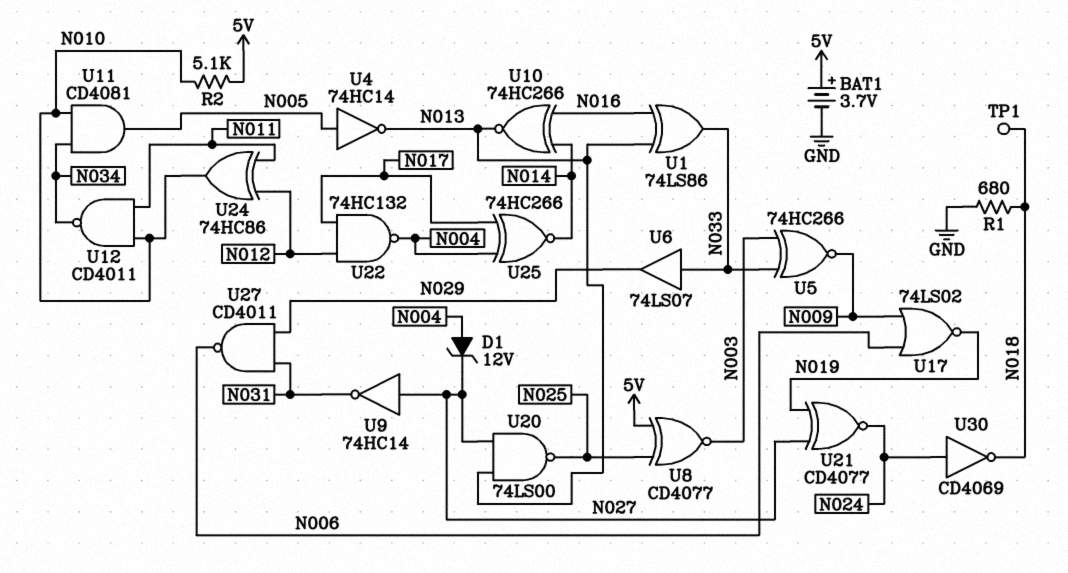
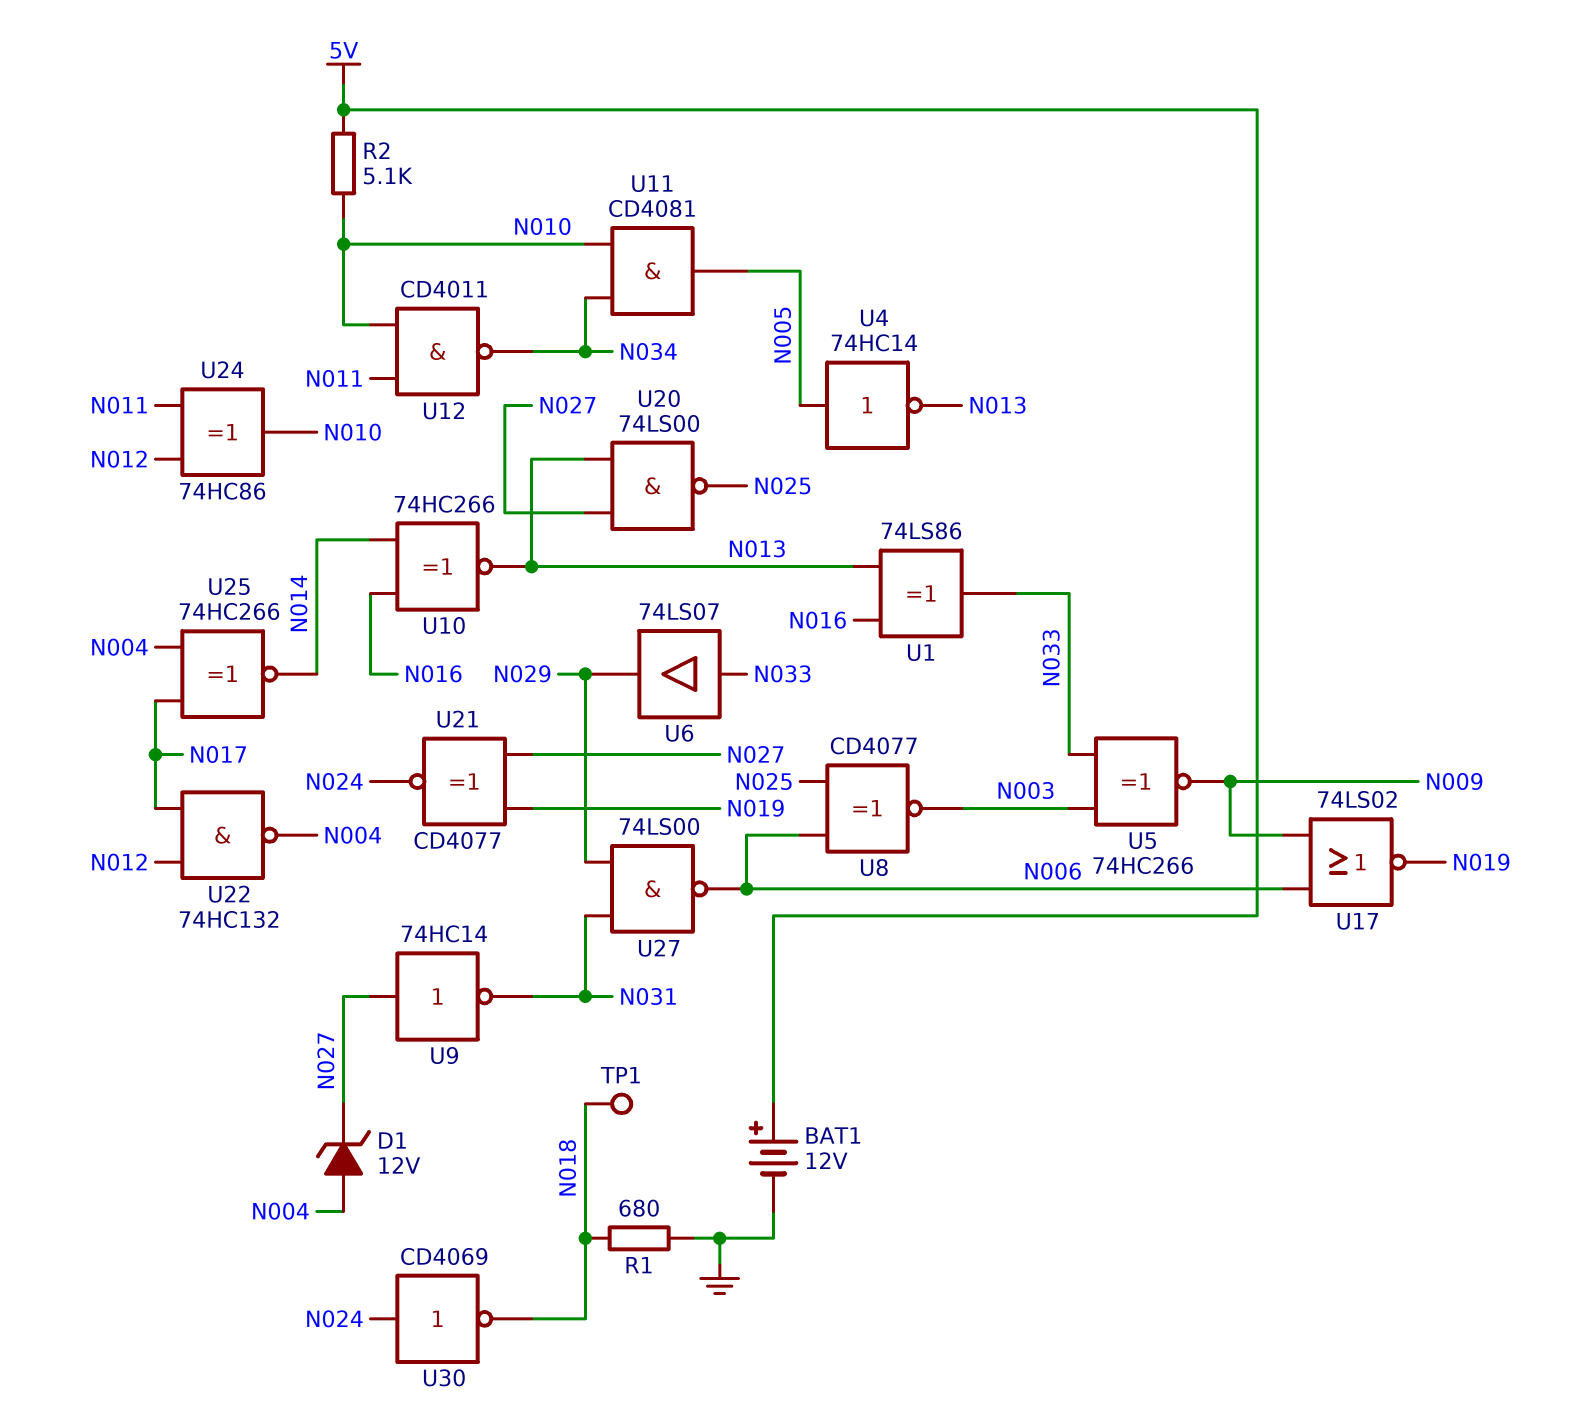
BAT1: 3.7V (plus 5V, minus GND) -> 12V (plus 5V, minus GND)
U8: XNOR CD4077 (in 5V, in N025, out N003) -> XNOR CD4077 (in N006, in N025, out N003)
U27: NAND CD4011 (in N029, in N031, out N006) -> NAND 74LS00 (in N029, in N031, out N006)

